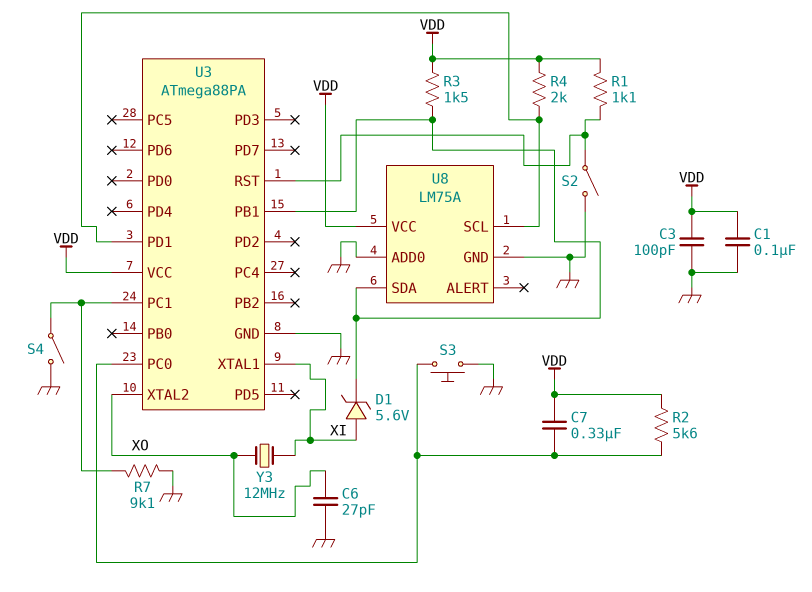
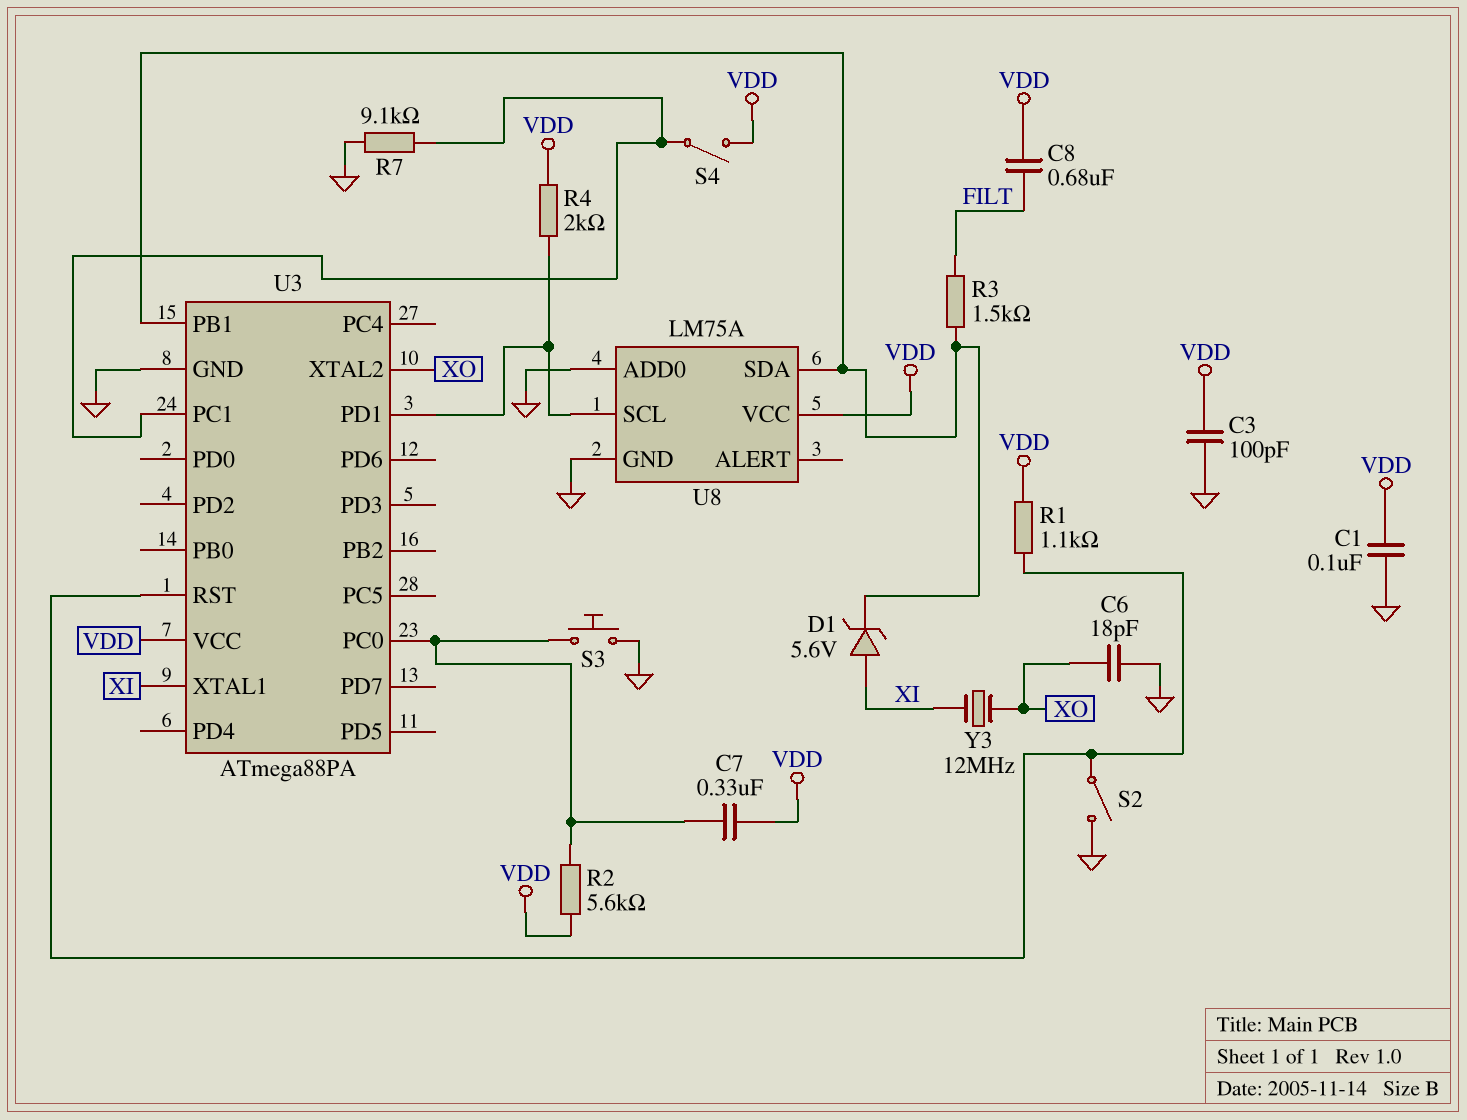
C6: 27pF (GND, XO) -> 18pF (GND, XO)
C8: none -> 680nF (FILT, VDD)
R3: 1.5k (U3/PB1, VDD) -> 1.5k (FILT, U3/PB1)
S4: switch (GND, U3/PC1) -> switch (U3/PC1, VDD)

